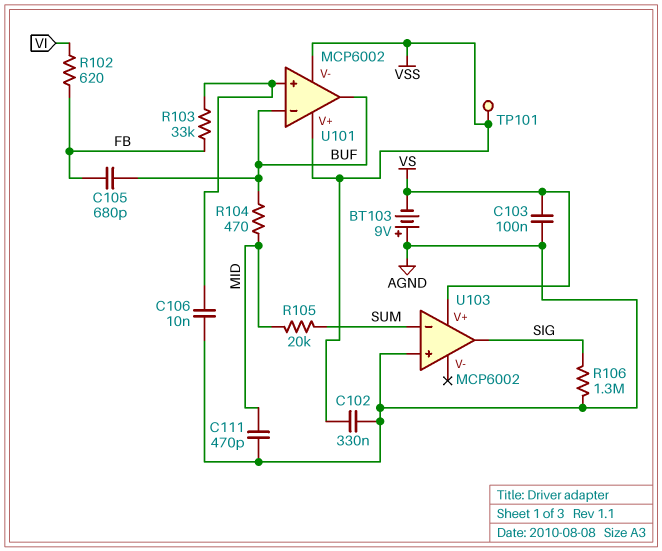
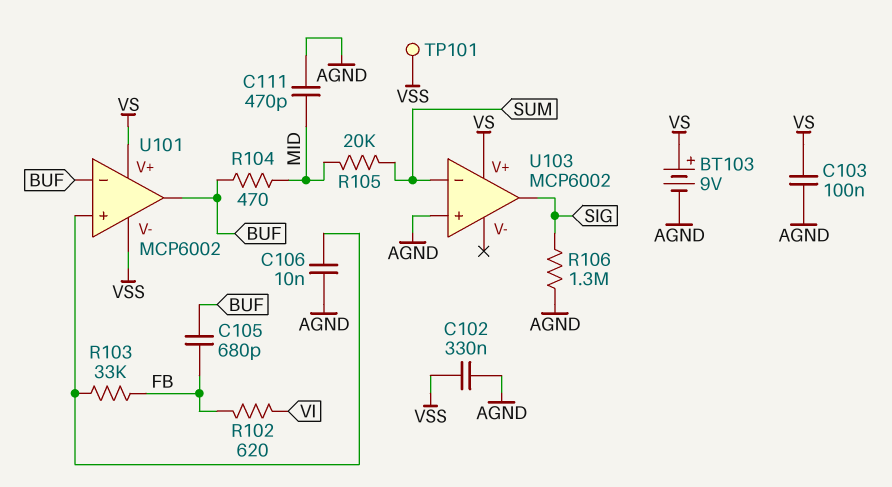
BT103: 9V (plus AGND, minus VS) -> 9V (plus VS, minus AGND)
U101 pin V+: VSS -> VS

